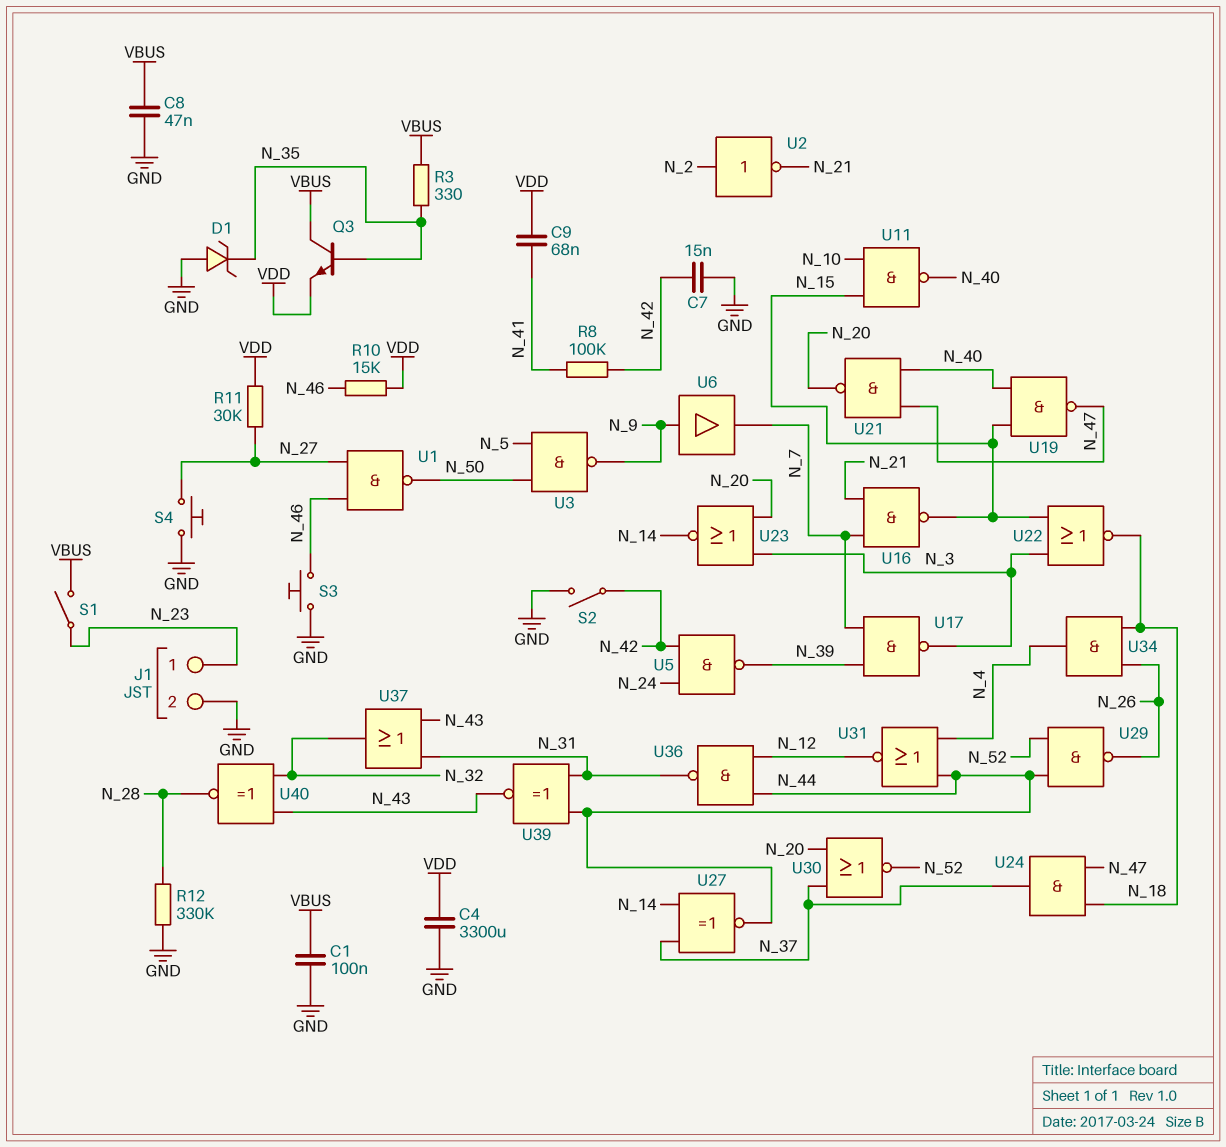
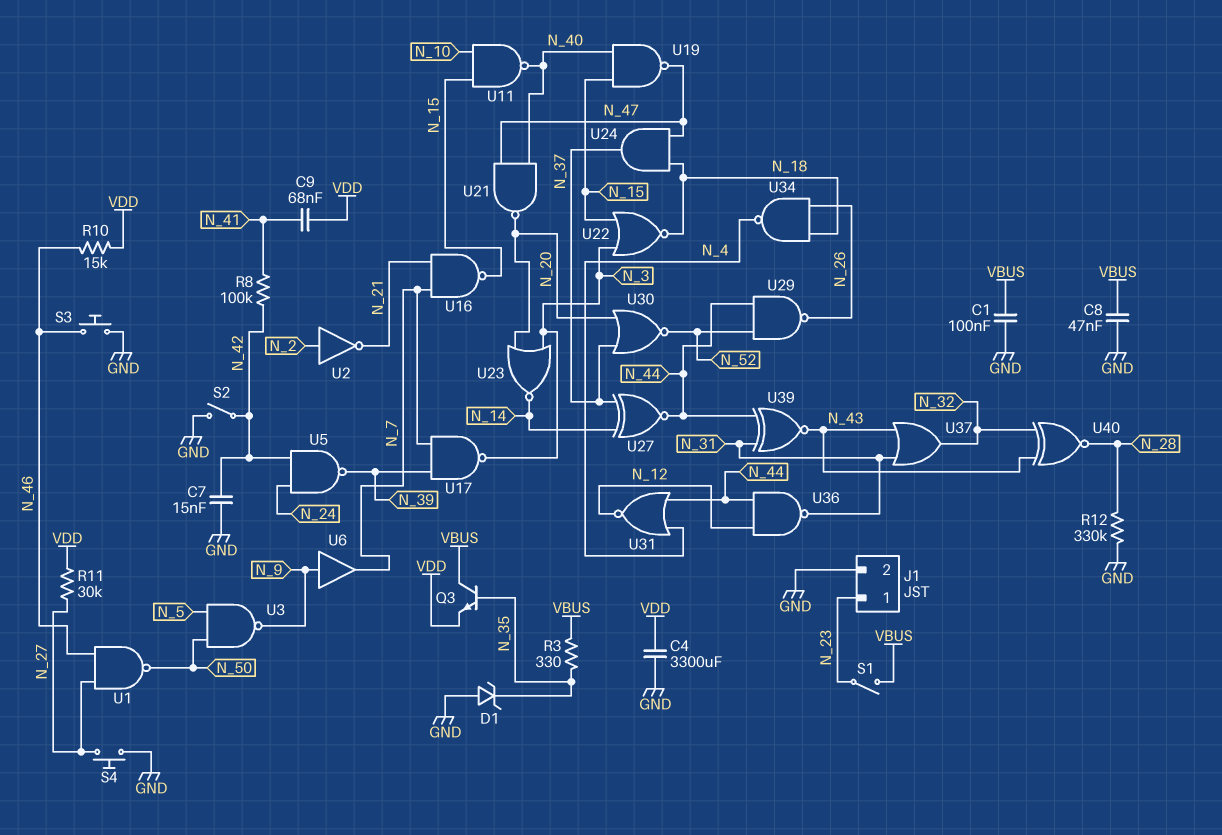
U34: AND (in N_18, in N_26, out N_4) -> NAND (in N_18, in N_26, out N_4)

